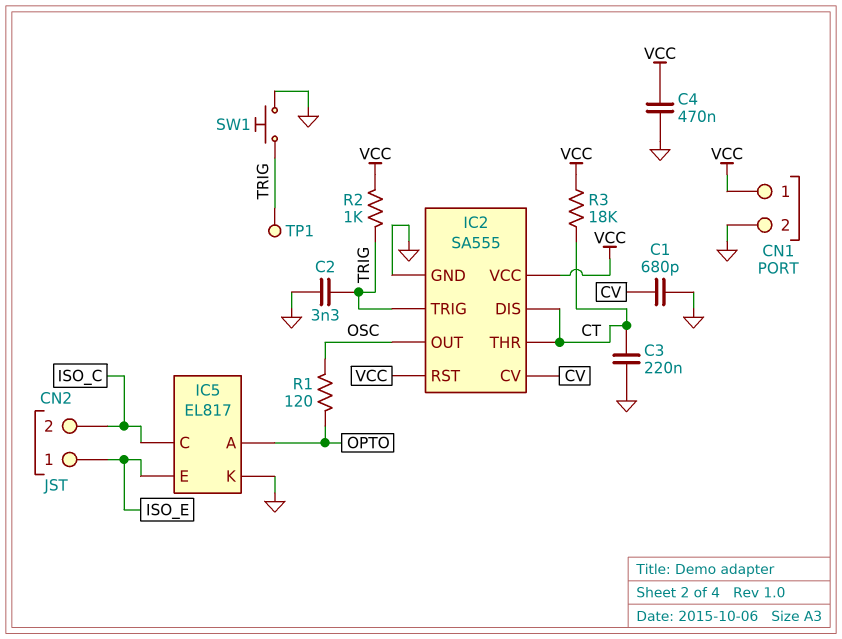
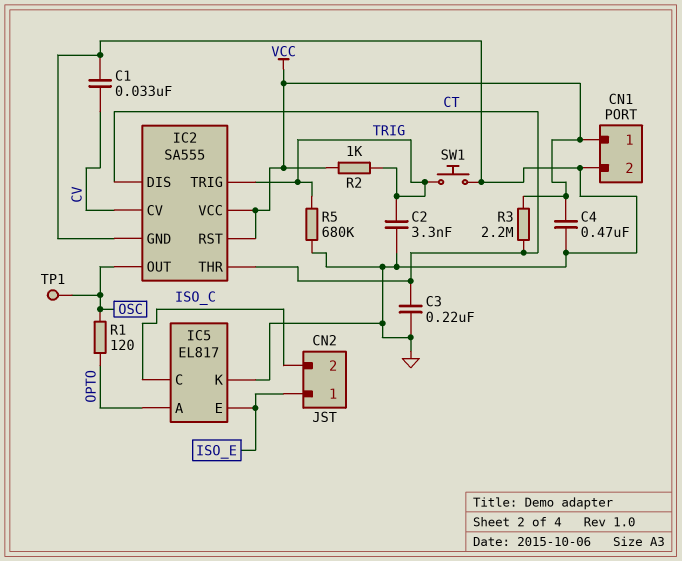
C1: 680pF (CV, GND) -> 33nF (CV, GND)
R3: 18k (CT, VCC) -> 2.2M (CT, VCC)
R5: none -> 680k (GND, TRIG)
TP1: test point (TRIG) -> test point (OSC)

